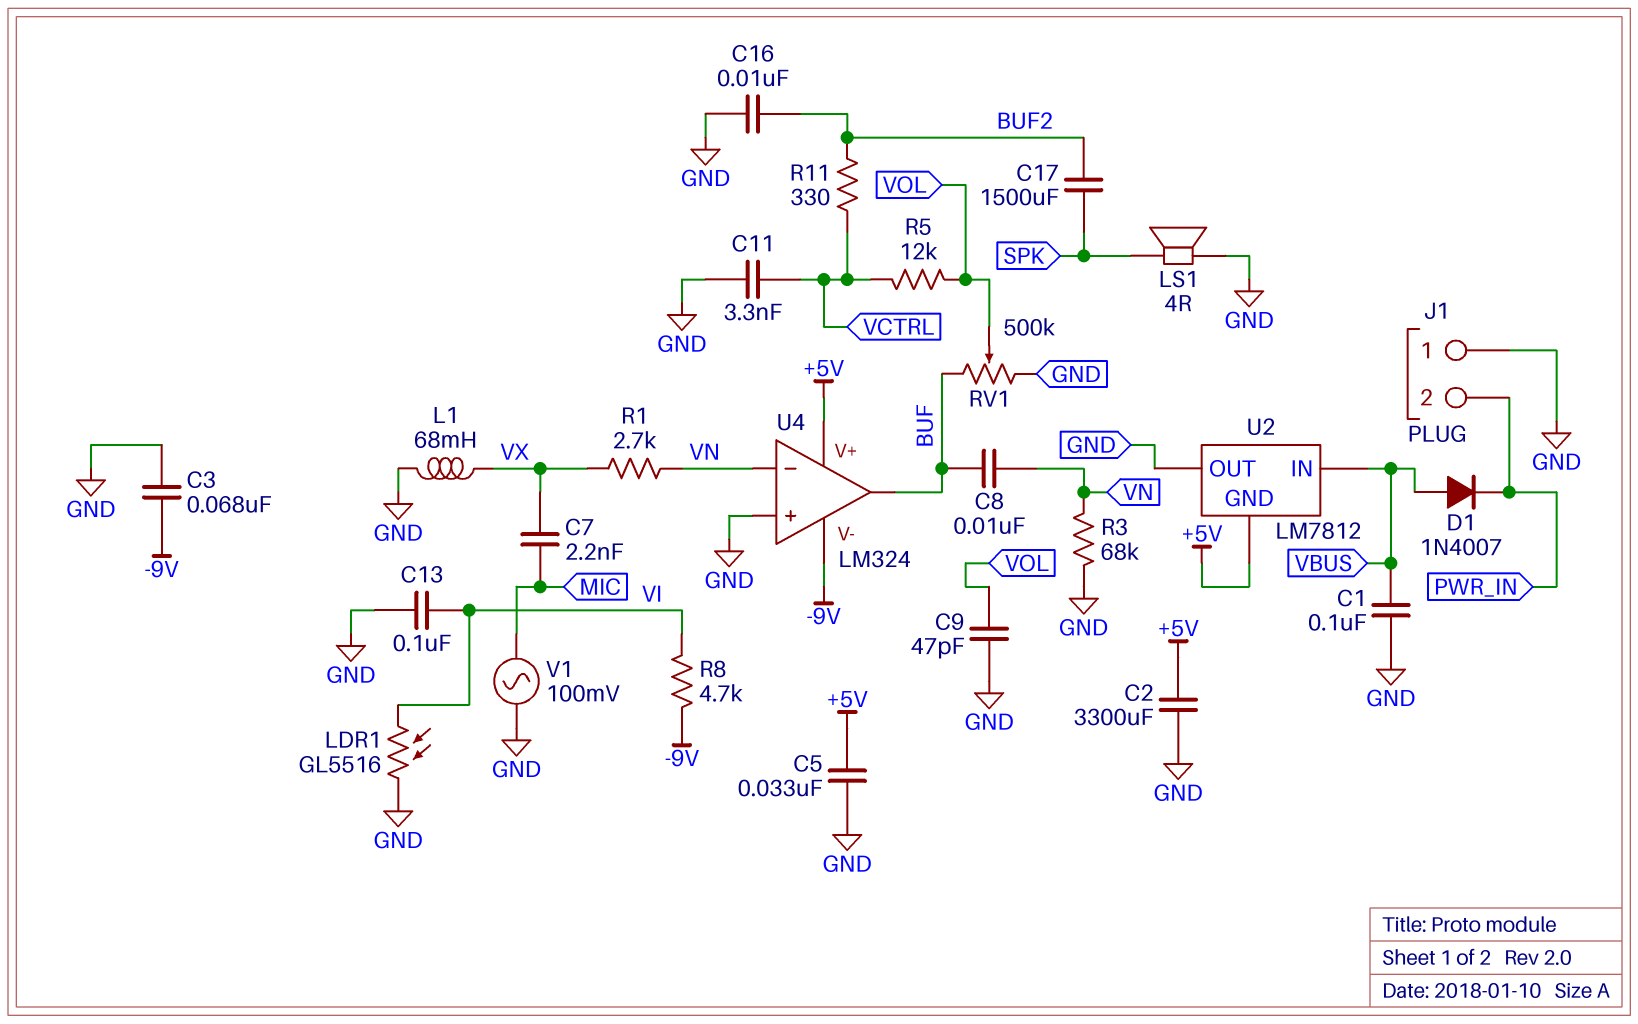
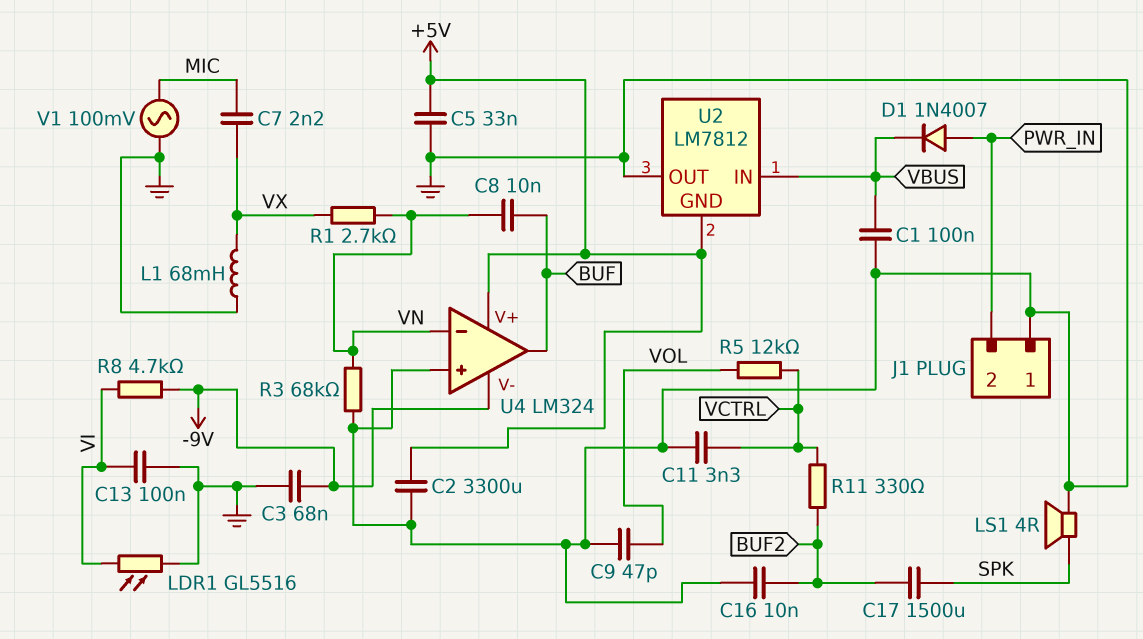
D1: diode 1N4007 (A VBUS, K PWR_IN) -> diode 1N4007 (A PWR_IN, K VBUS)
RV1: 500k (BUF, GND, wiper VOL) -> none

